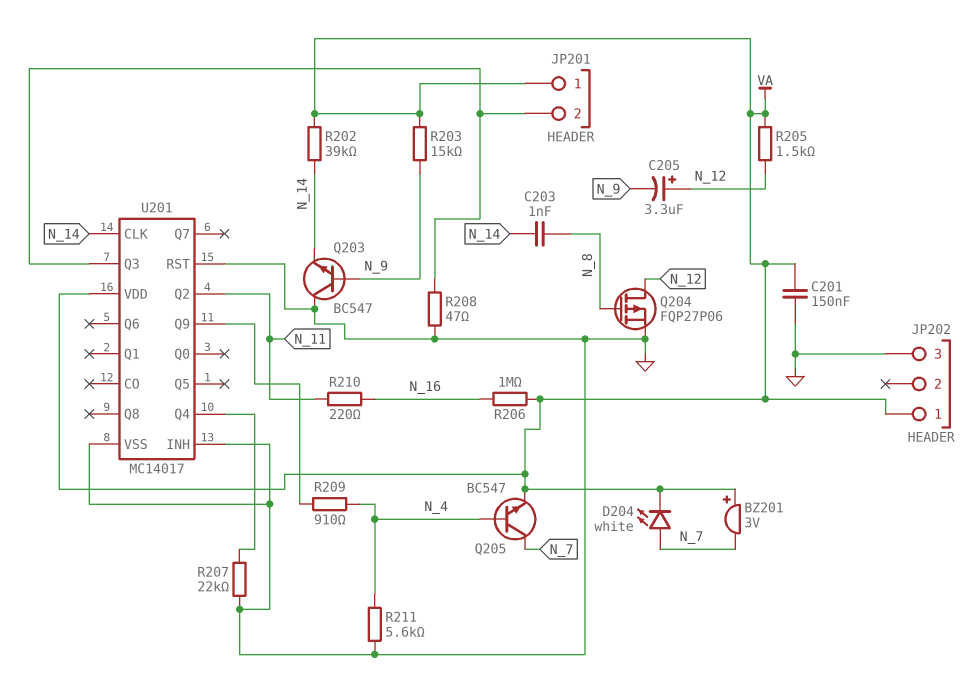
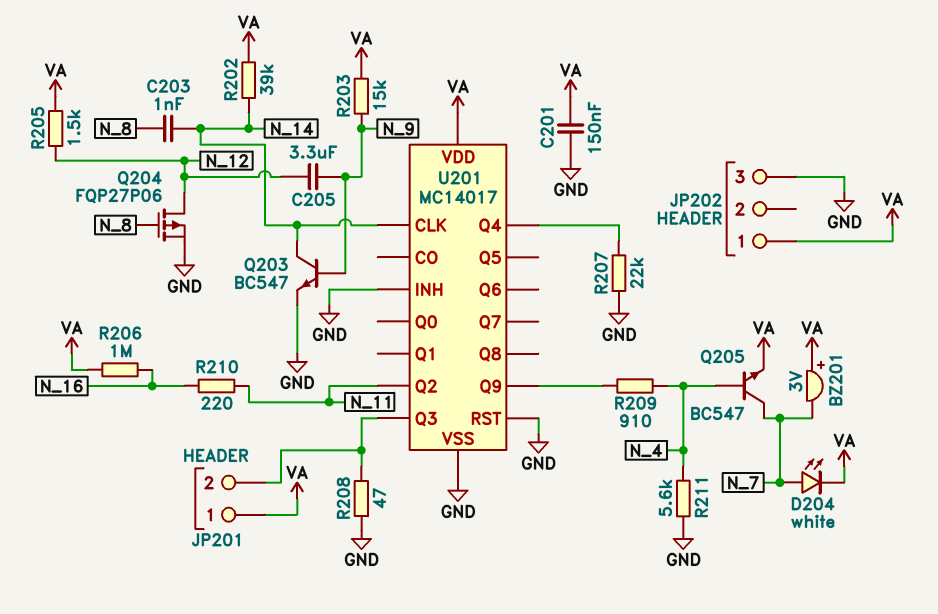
C205: 3.3uF (plus N_12, minus N_9) -> 3.3uF (N_9, N_12)
Q203: NPN BC547 (B N_9, C GND, E N_14) -> NPN BC547 (B N_9, C N_14, E GND)

